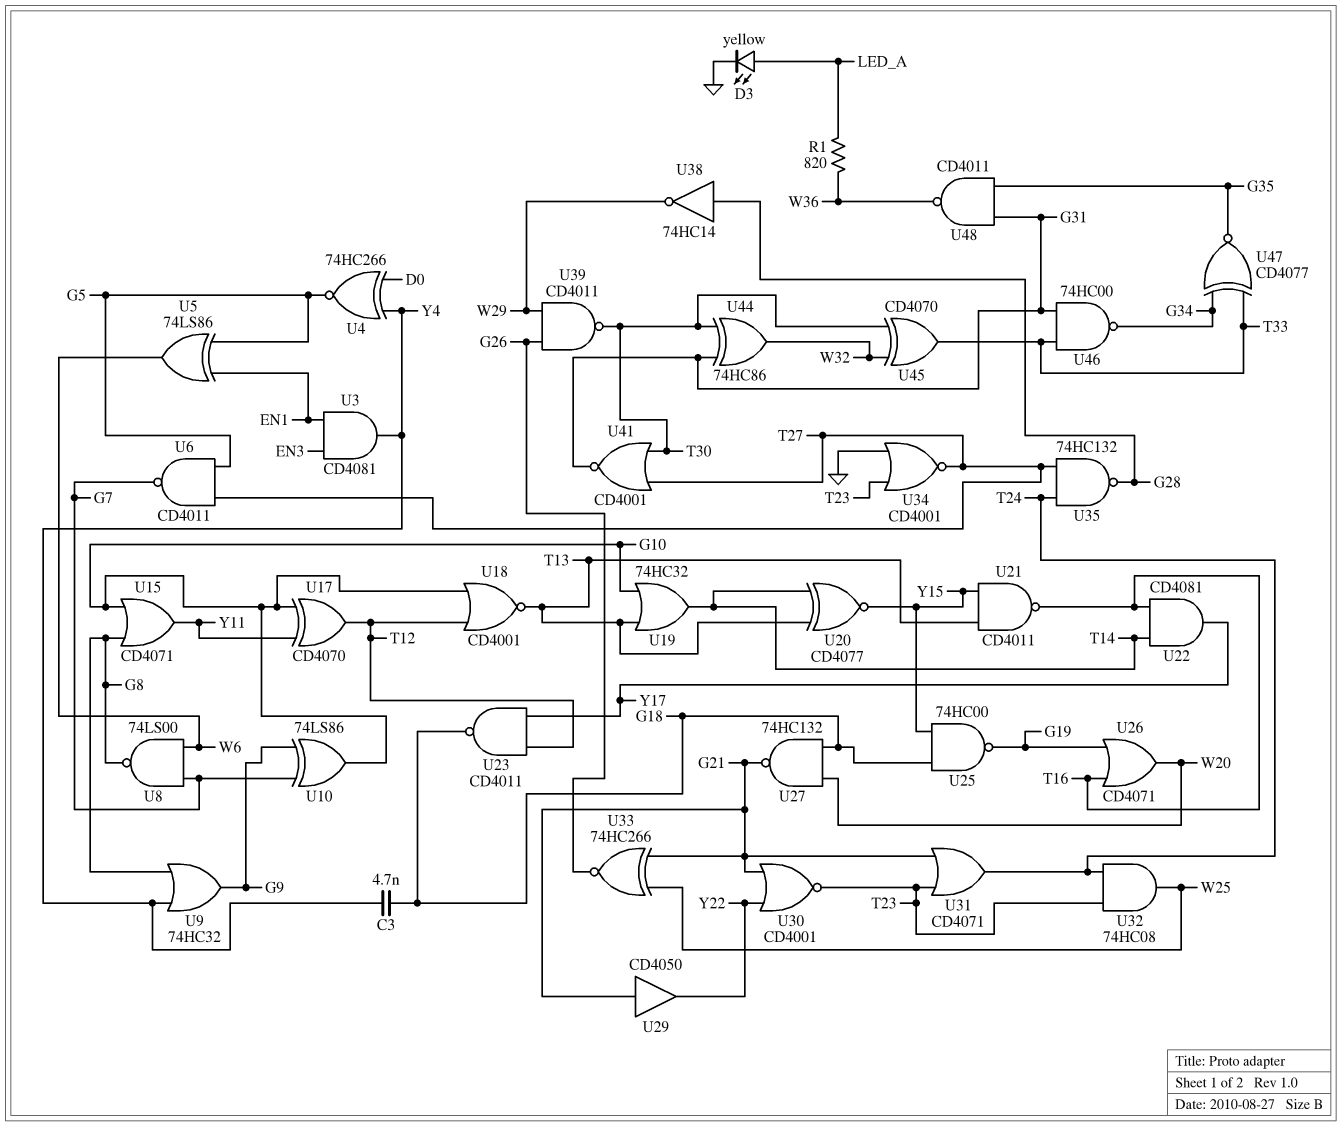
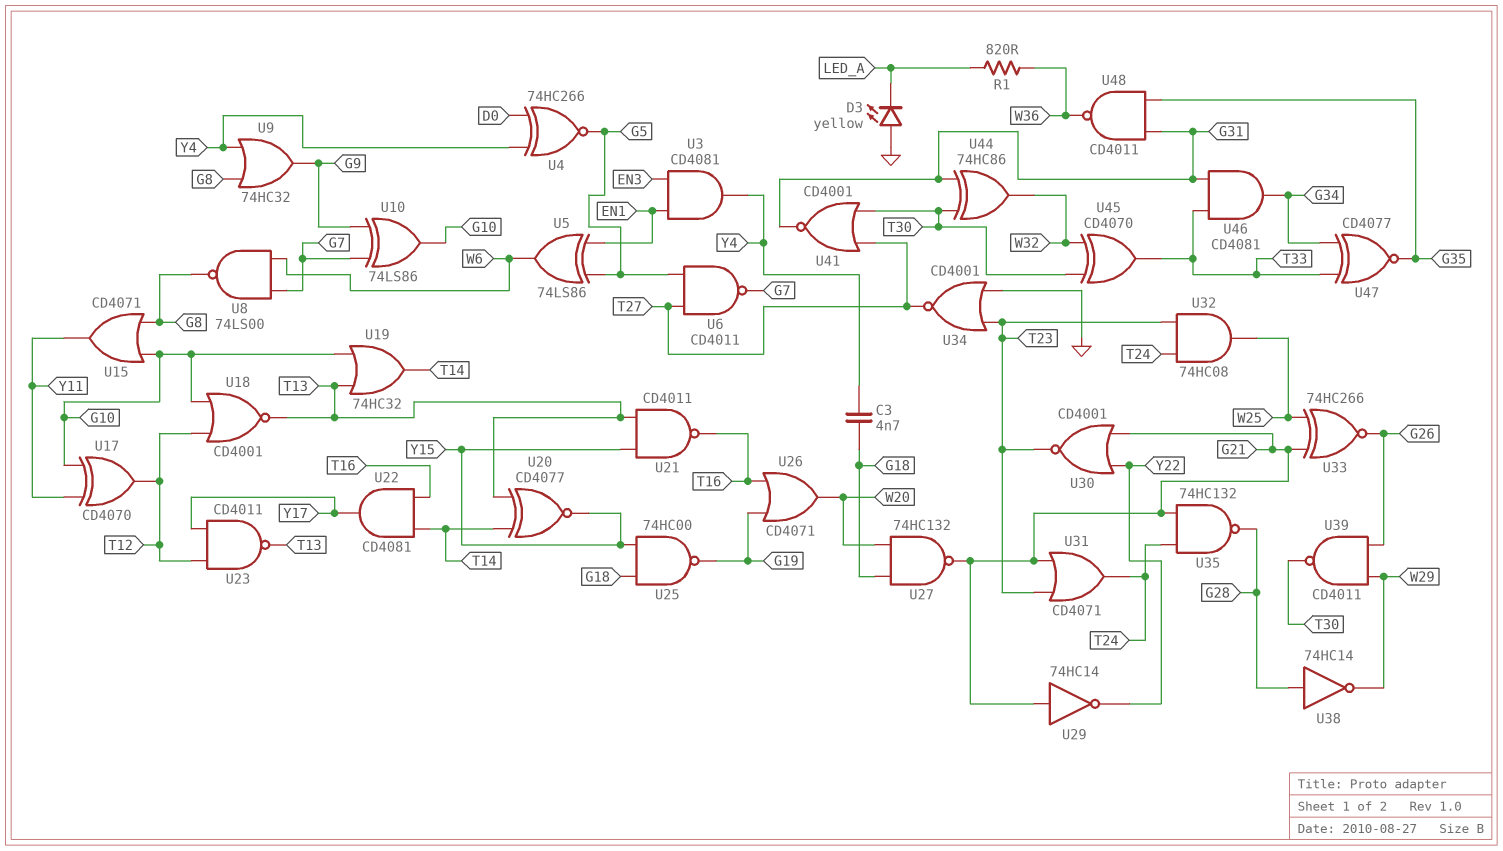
D3: LED yellow (A LED_A, K GND) -> LED yellow (A GND, K LED_A)
U23: NAND CD4011 (in T12, in Y17, out G18) -> NAND CD4011 (in T12, in Y17, out T13)
U29: buffer CD4050 (in G21, out Y22) -> NOT 74HC14 (in G21, out Y22)
U35: NAND 74HC132 (in T24, in T27, out G28) -> NAND 74HC132 (in G21, in T24, out G28)
U46: NAND 74HC00 (in G31, in T33, out G34) -> AND CD4081 (in G31, in T33, out G34)

